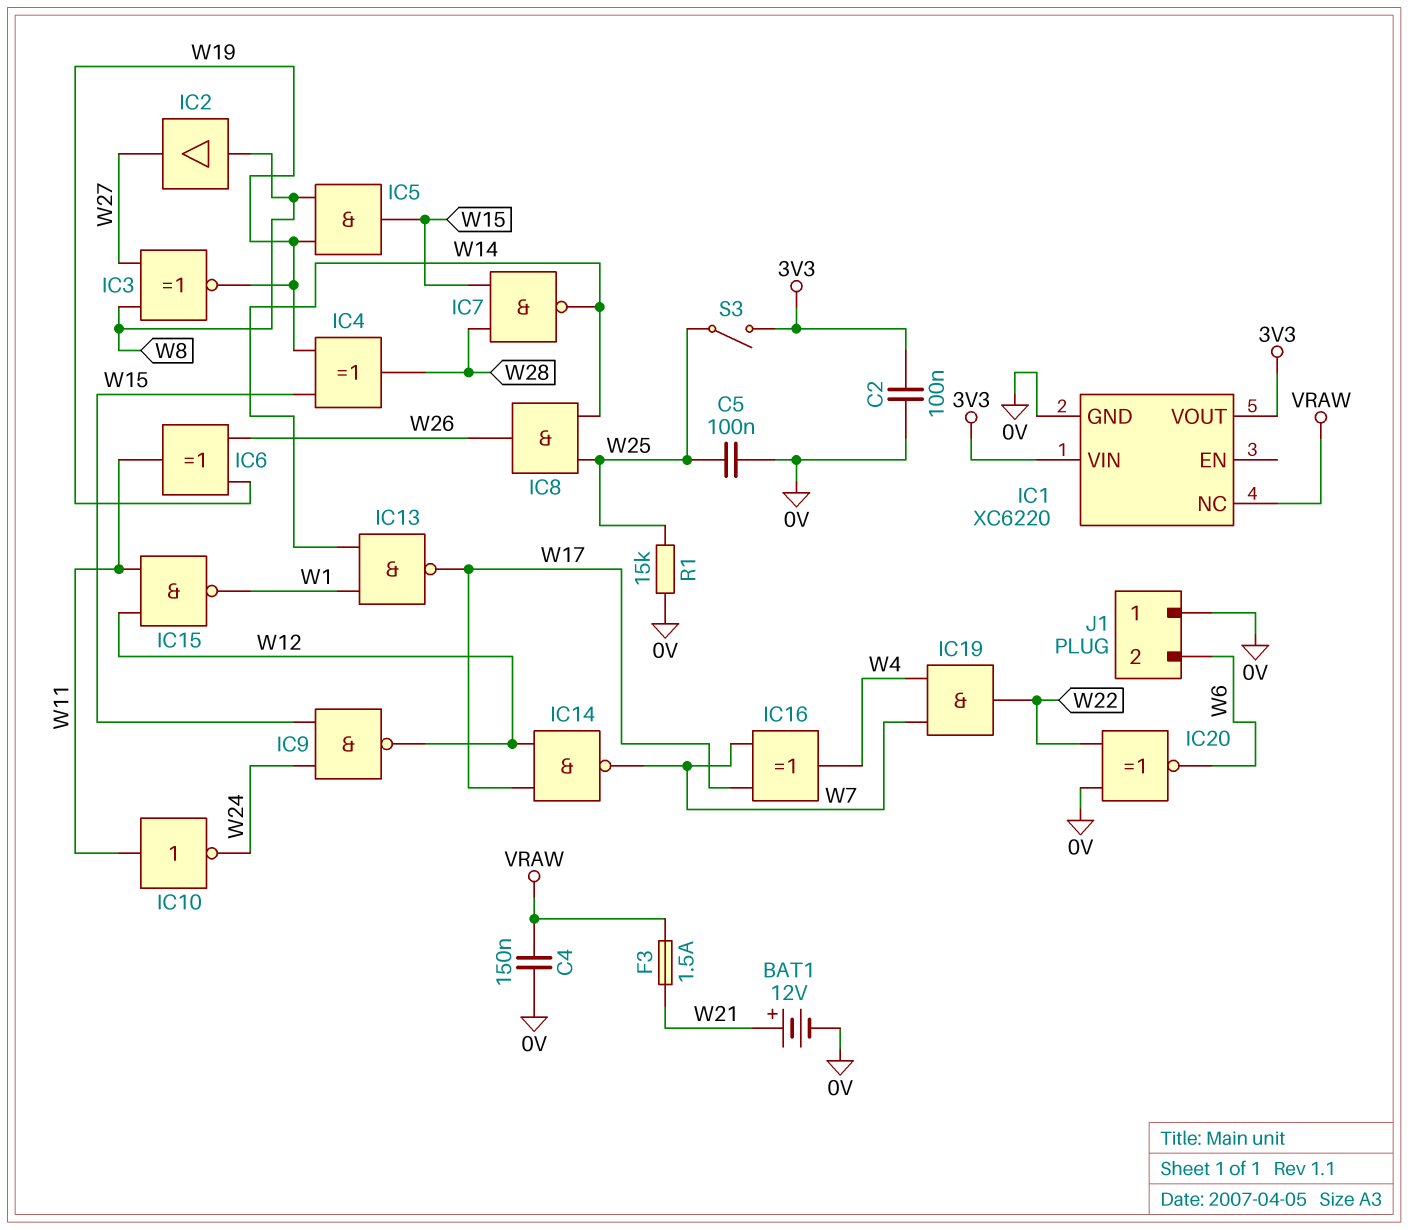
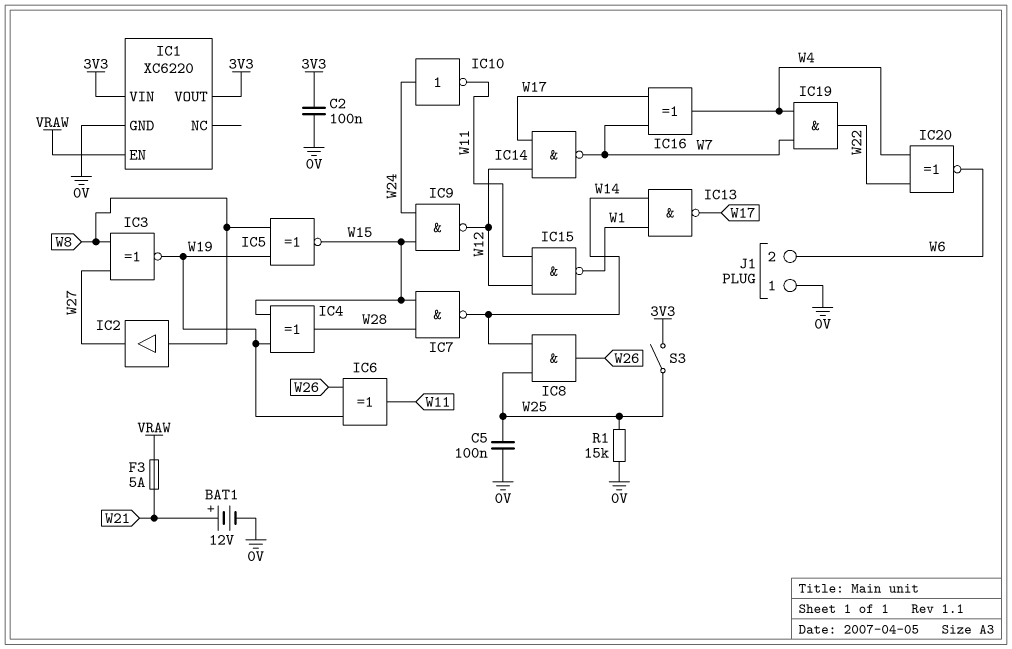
C4: 150nF (0V, VRAW) -> none
F3: 1.5A (VRAW, W21) -> 5A (VRAW, W21)
IC1 pin EN: none -> VRAW
IC1 pin NC: VRAW -> none
IC5: AND (in W8, in W19, out W15) -> XNOR (in W8, in W19, out W15)
IC10: NOT (in W11, out W24) -> NOT (in W24, out W11)
IC20: XNOR (in 0V, in W22, out W6) -> XNOR (in W4, in W22, out W6)

